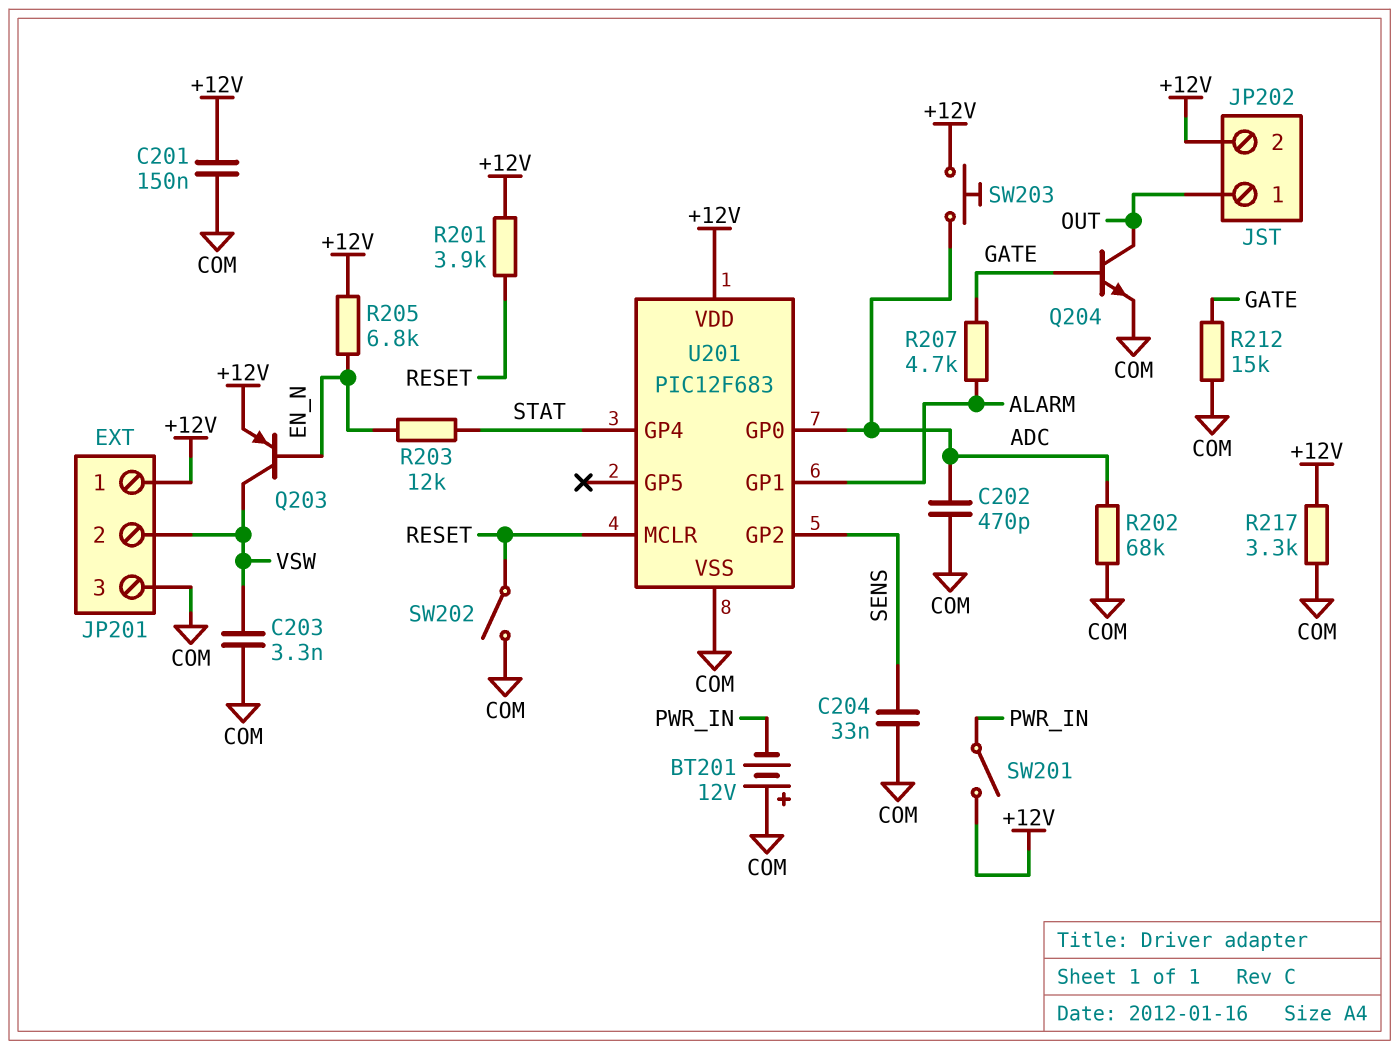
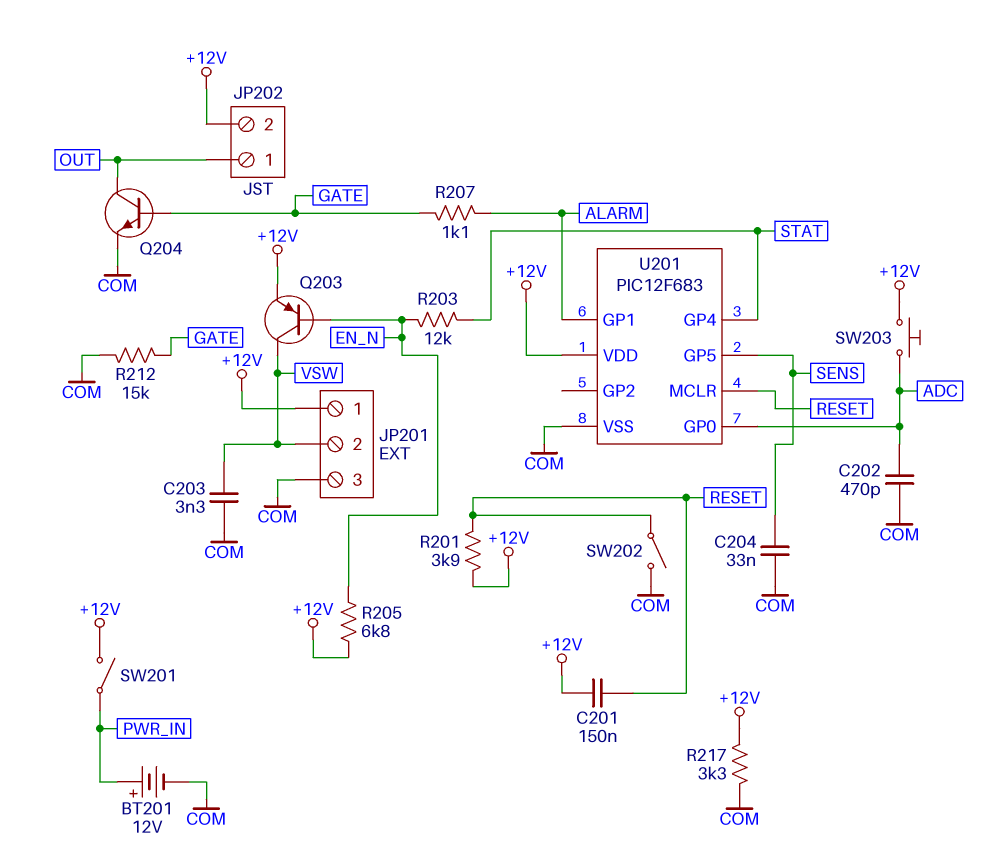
BT201: 12V (plus COM, minus PWR_IN) -> 12V (plus PWR_IN, minus COM)
C201: 150nF (+12V, COM) -> 150nF (+12V, RESET)
R202: 68k (ADC, COM) -> none
R207: 4.7k (ALARM, GATE) -> 1.1k (ALARM, GATE)
U201 pin GP2: SENS -> none
U201 pin GP5: none -> SENS

